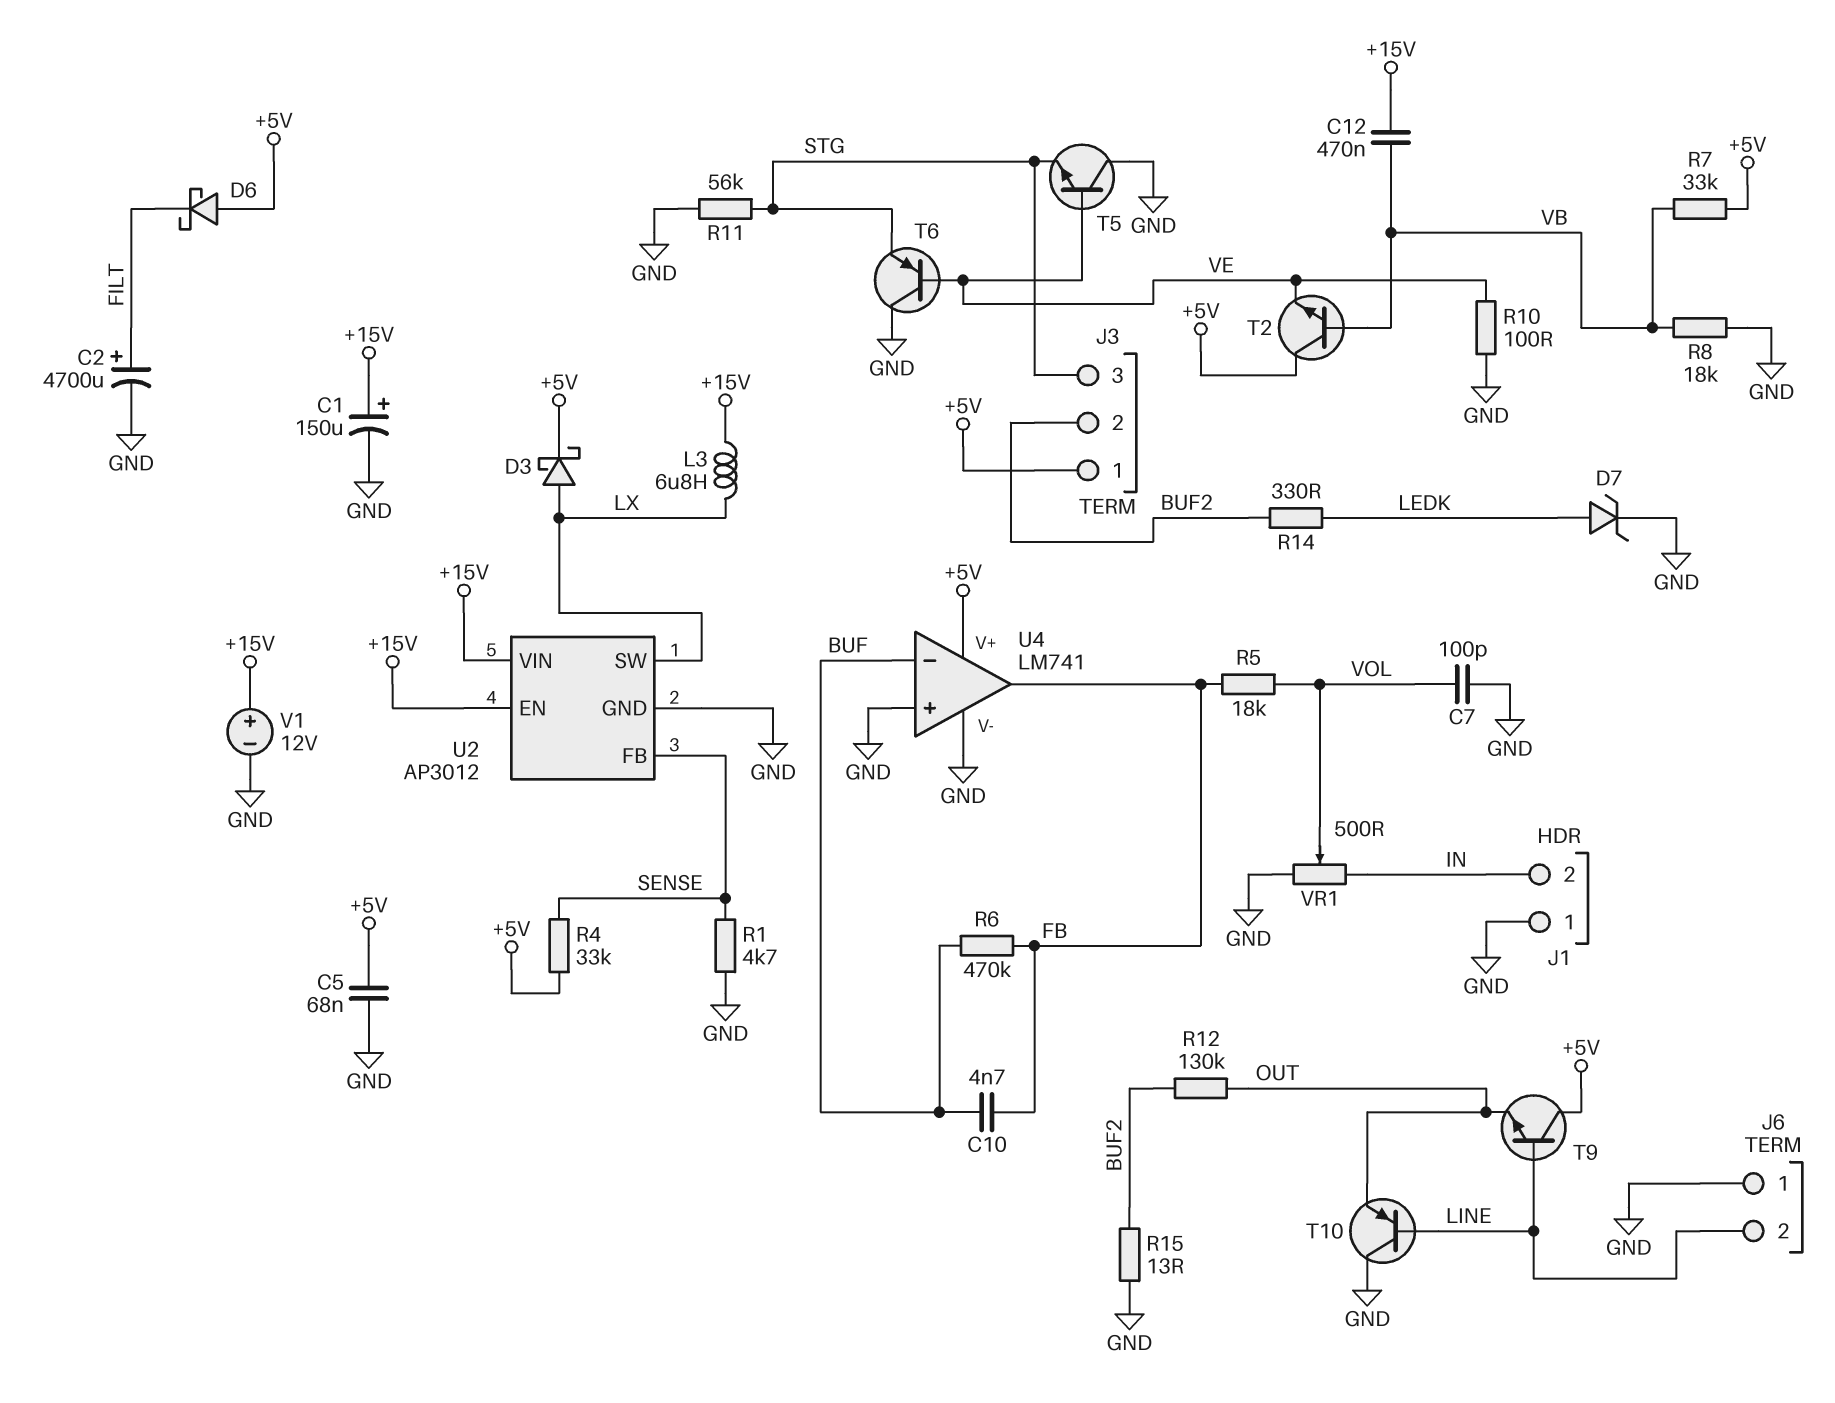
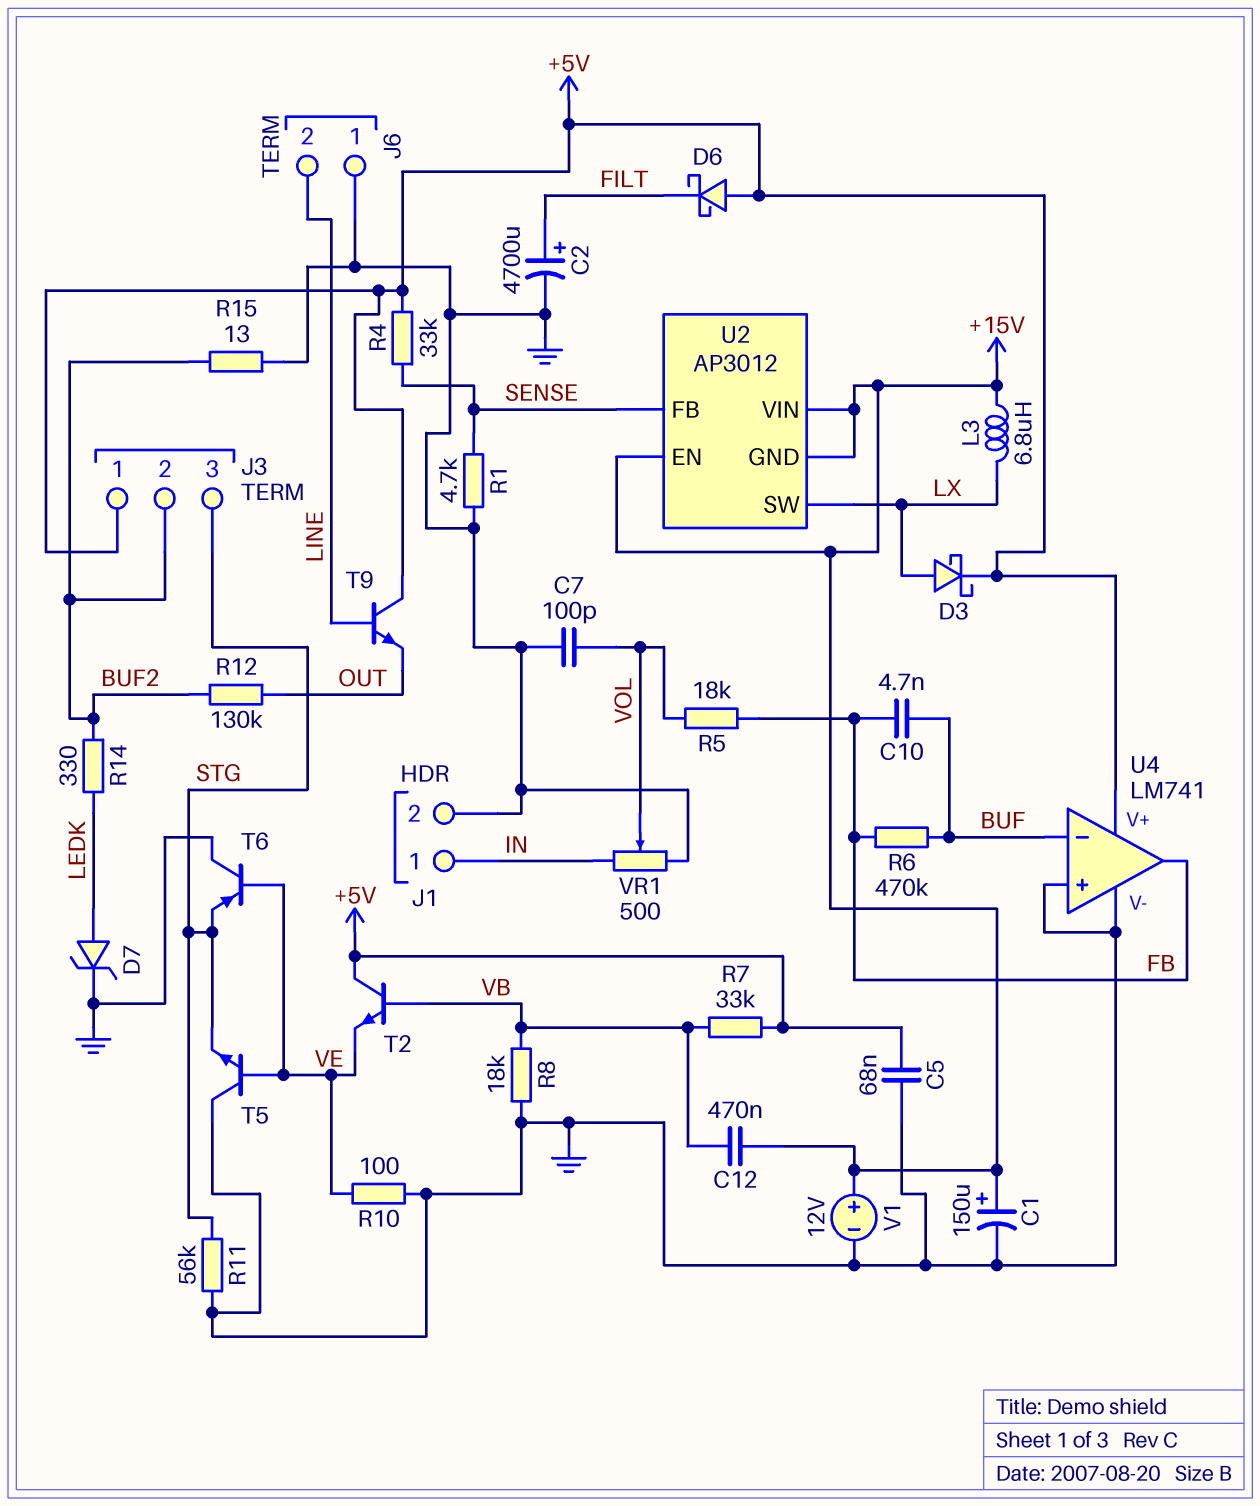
J1 pin 1: GND -> IN
J1 pin 2: IN -> GND
T10: PNP (B LINE, C GND, E OUT) -> none
U2 pin GND: GND -> +15V

